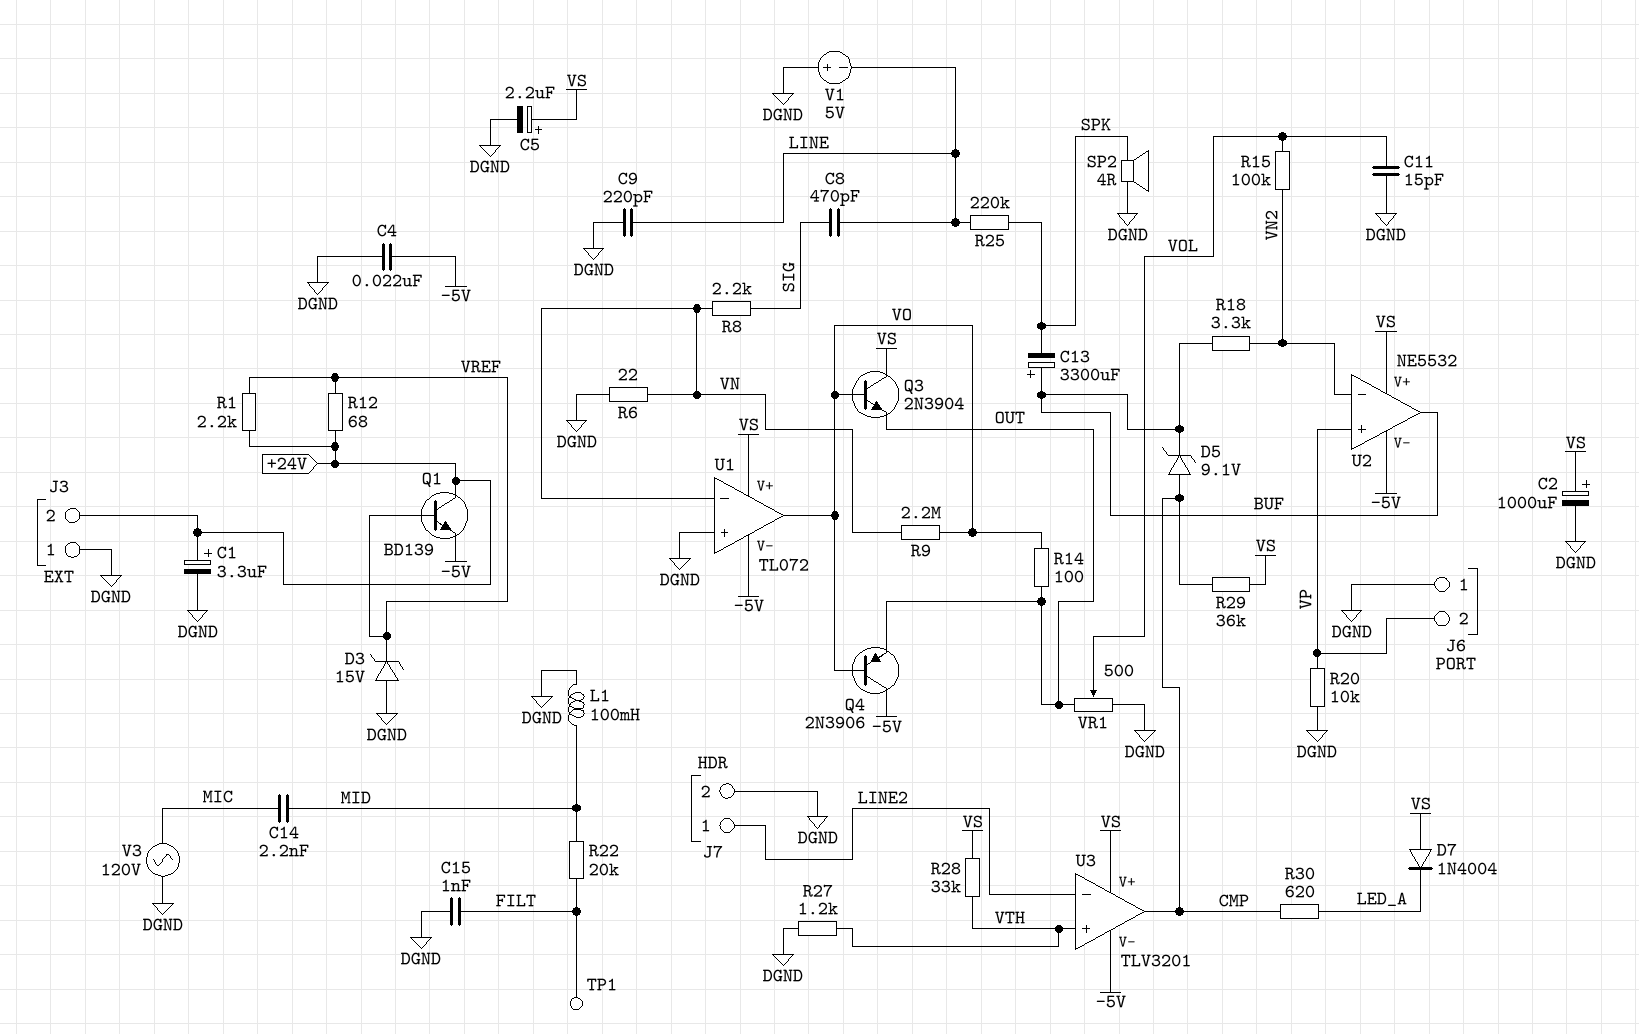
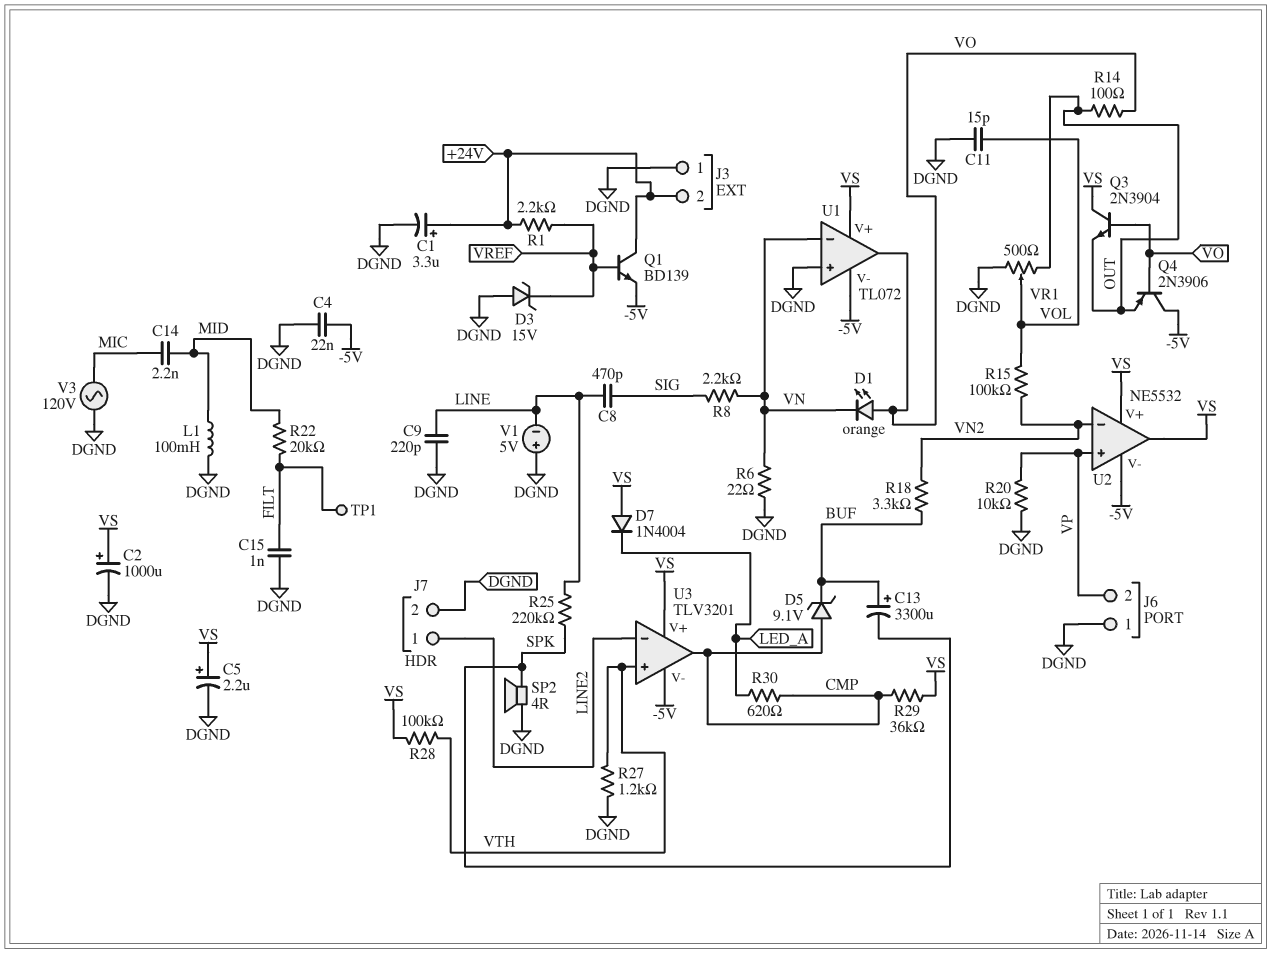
D1: none -> LED orange (A VO, K VN)
R9: 2.2M (VN, VO) -> none
R12: 68 (+24V, VREF) -> none
R28: 33k (VS, VTH) -> 100k (VS, VTH)
U2 pin out: BUF -> VS

